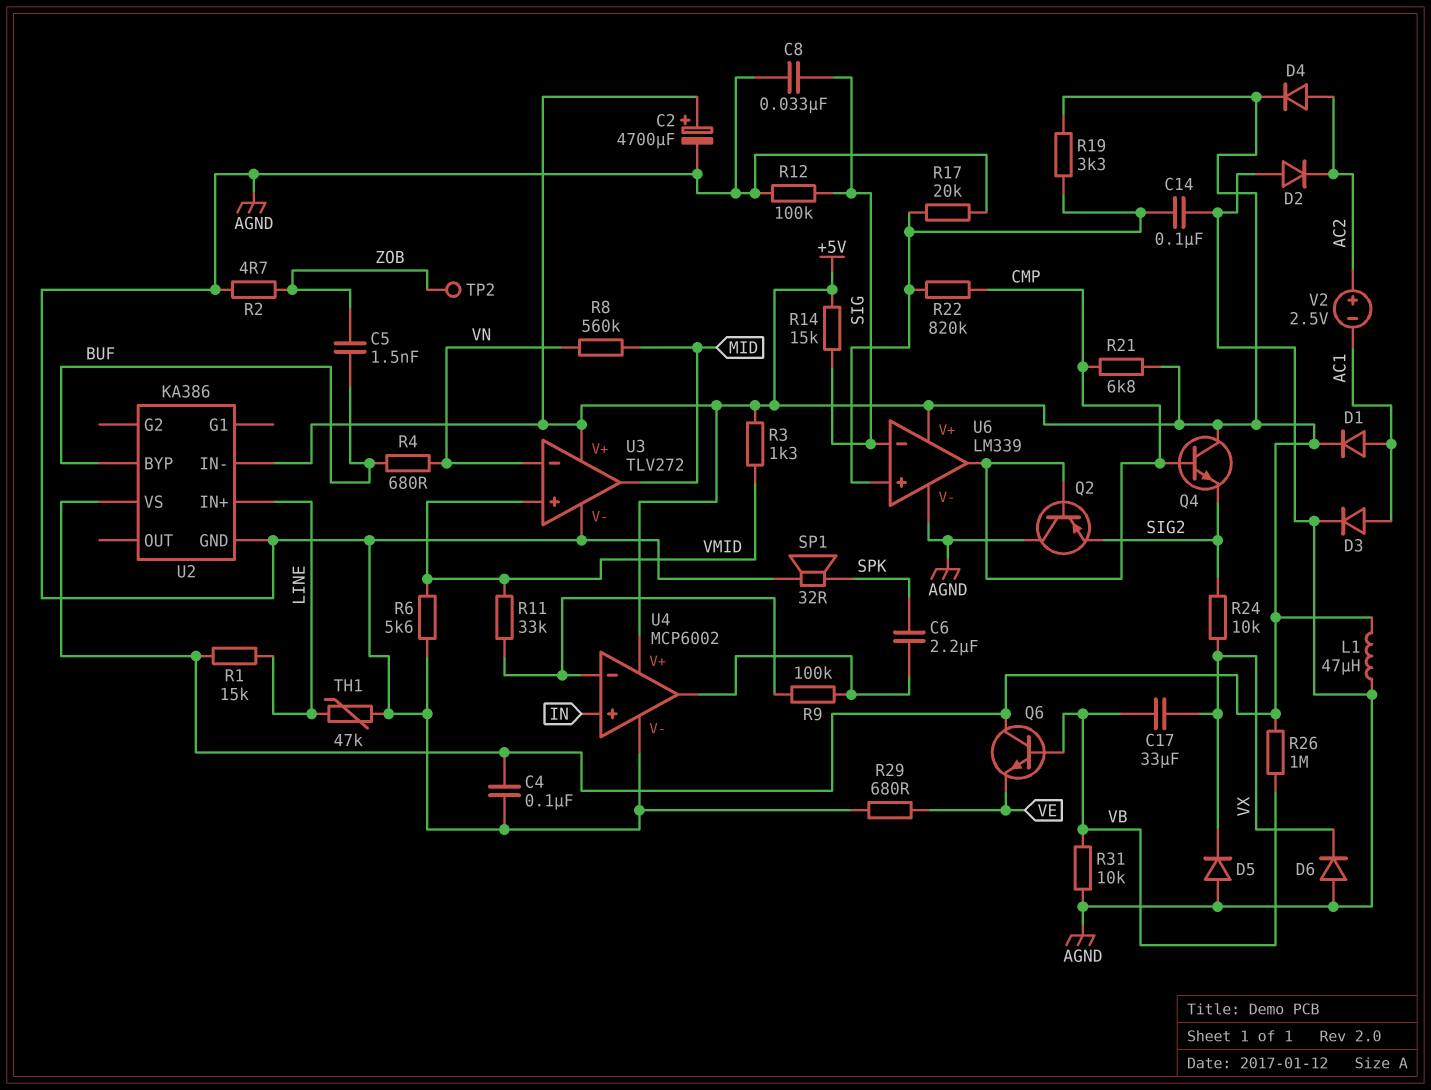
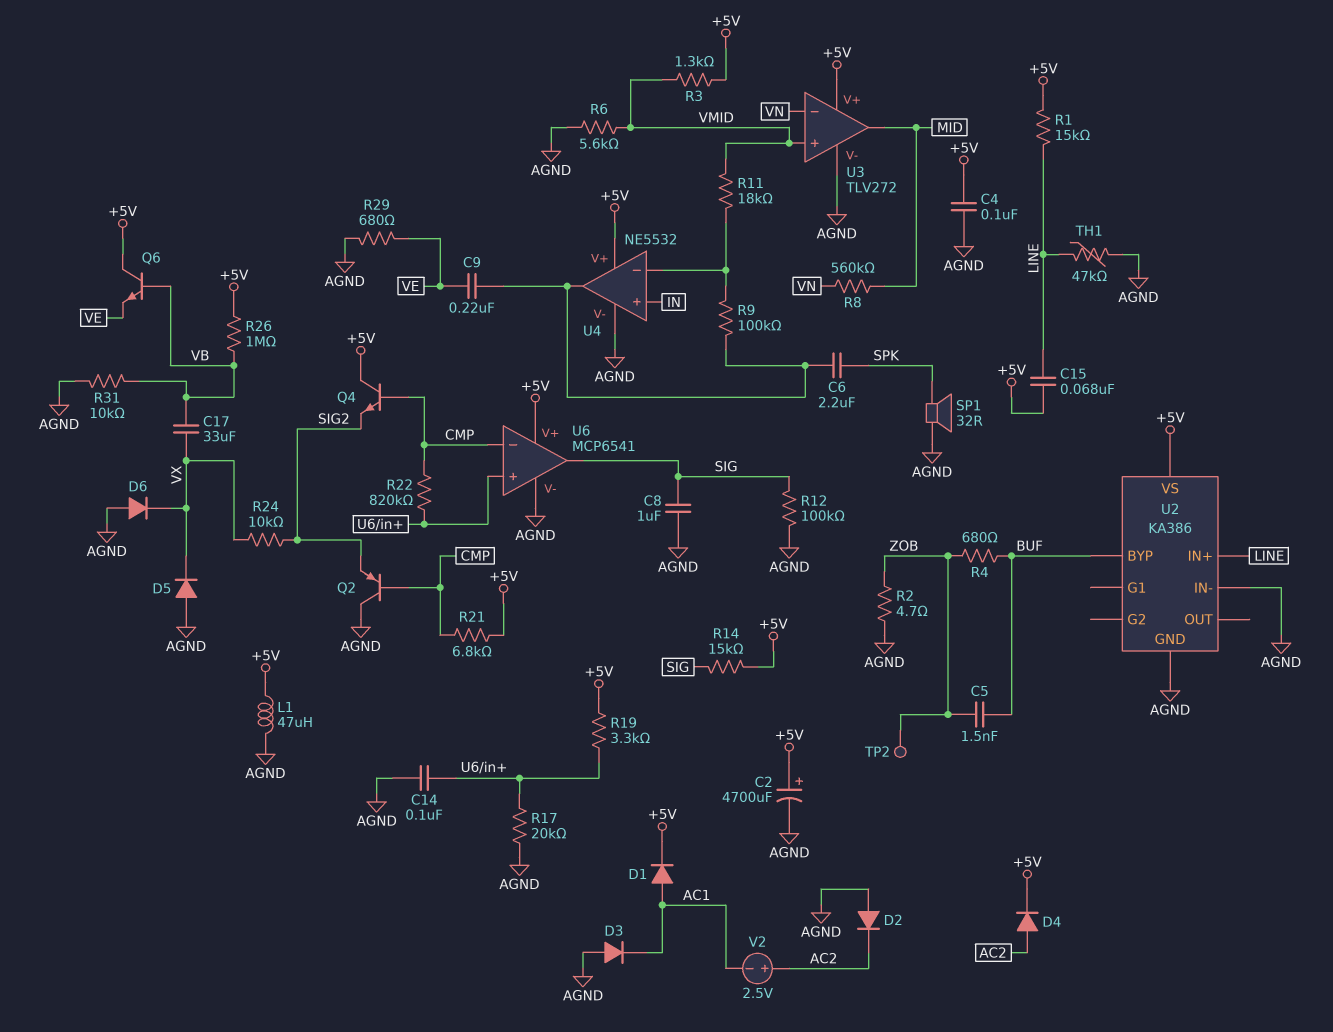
C8: 33nF (AGND, SIG) -> 1uF (AGND, SIG)
C9: none -> 220nF (U4/out, VE)
C15: none -> 68nF (+5V, LINE)
D3: diode (A AC1, K AGND) -> diode (A AGND, K AC1)
R4: 680 (BUF, VN) -> 680 (BUF, ZOB)
R11: 33k (U4/in-, VMID) -> 18k (U4/in-, VMID)
U2 pin IN-: +5V -> AGND
U4: MCP6002 -> NE5532
U6: LM339 -> MCP6541
U6 pin in-: SIG -> CMP
U6 pin out: CMP -> SIG

